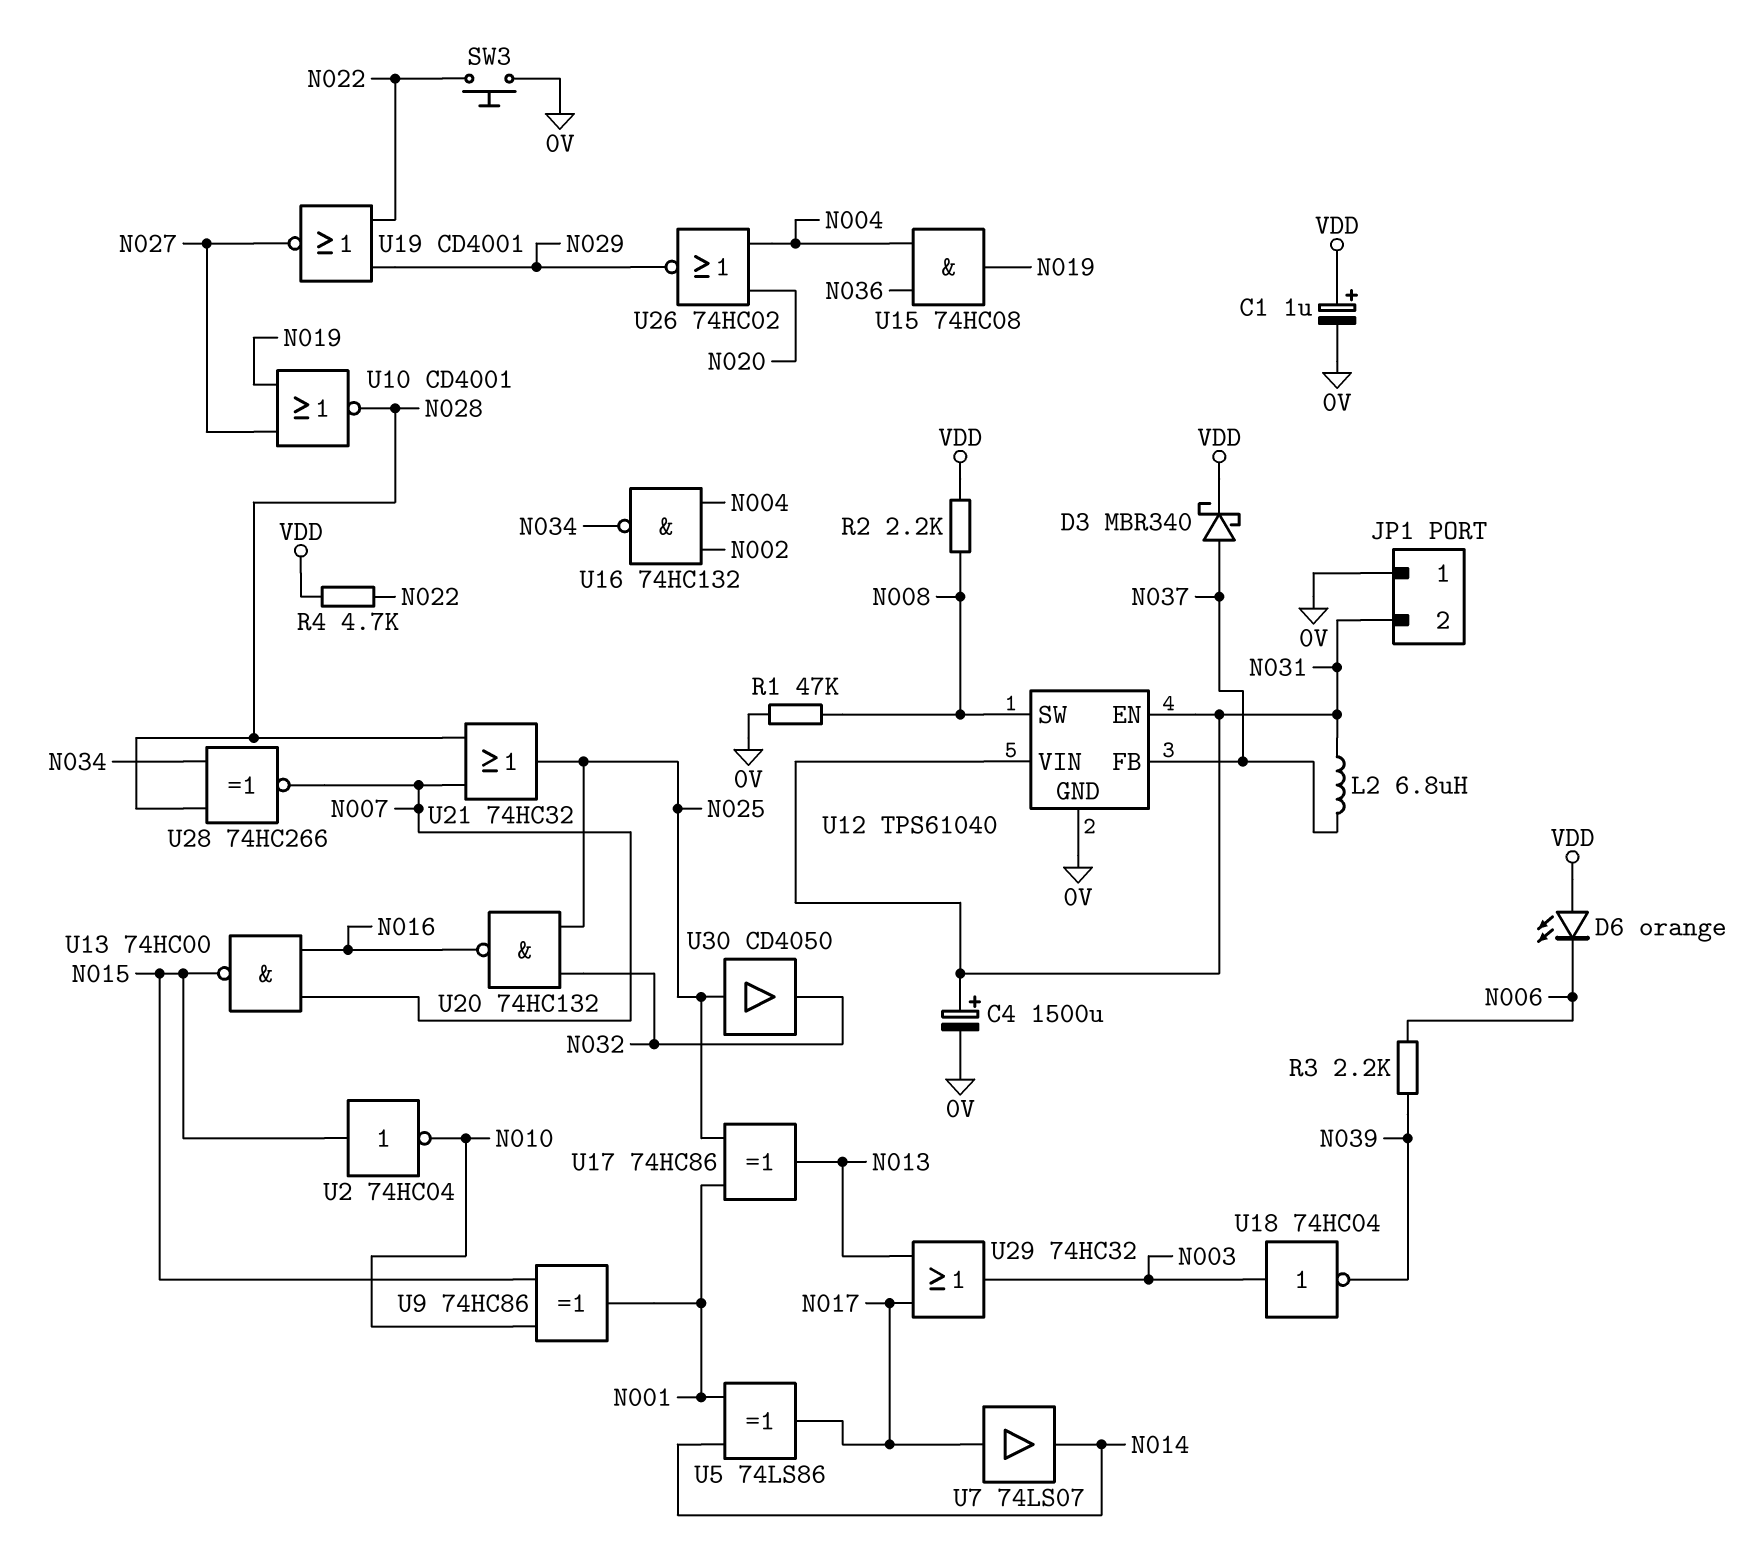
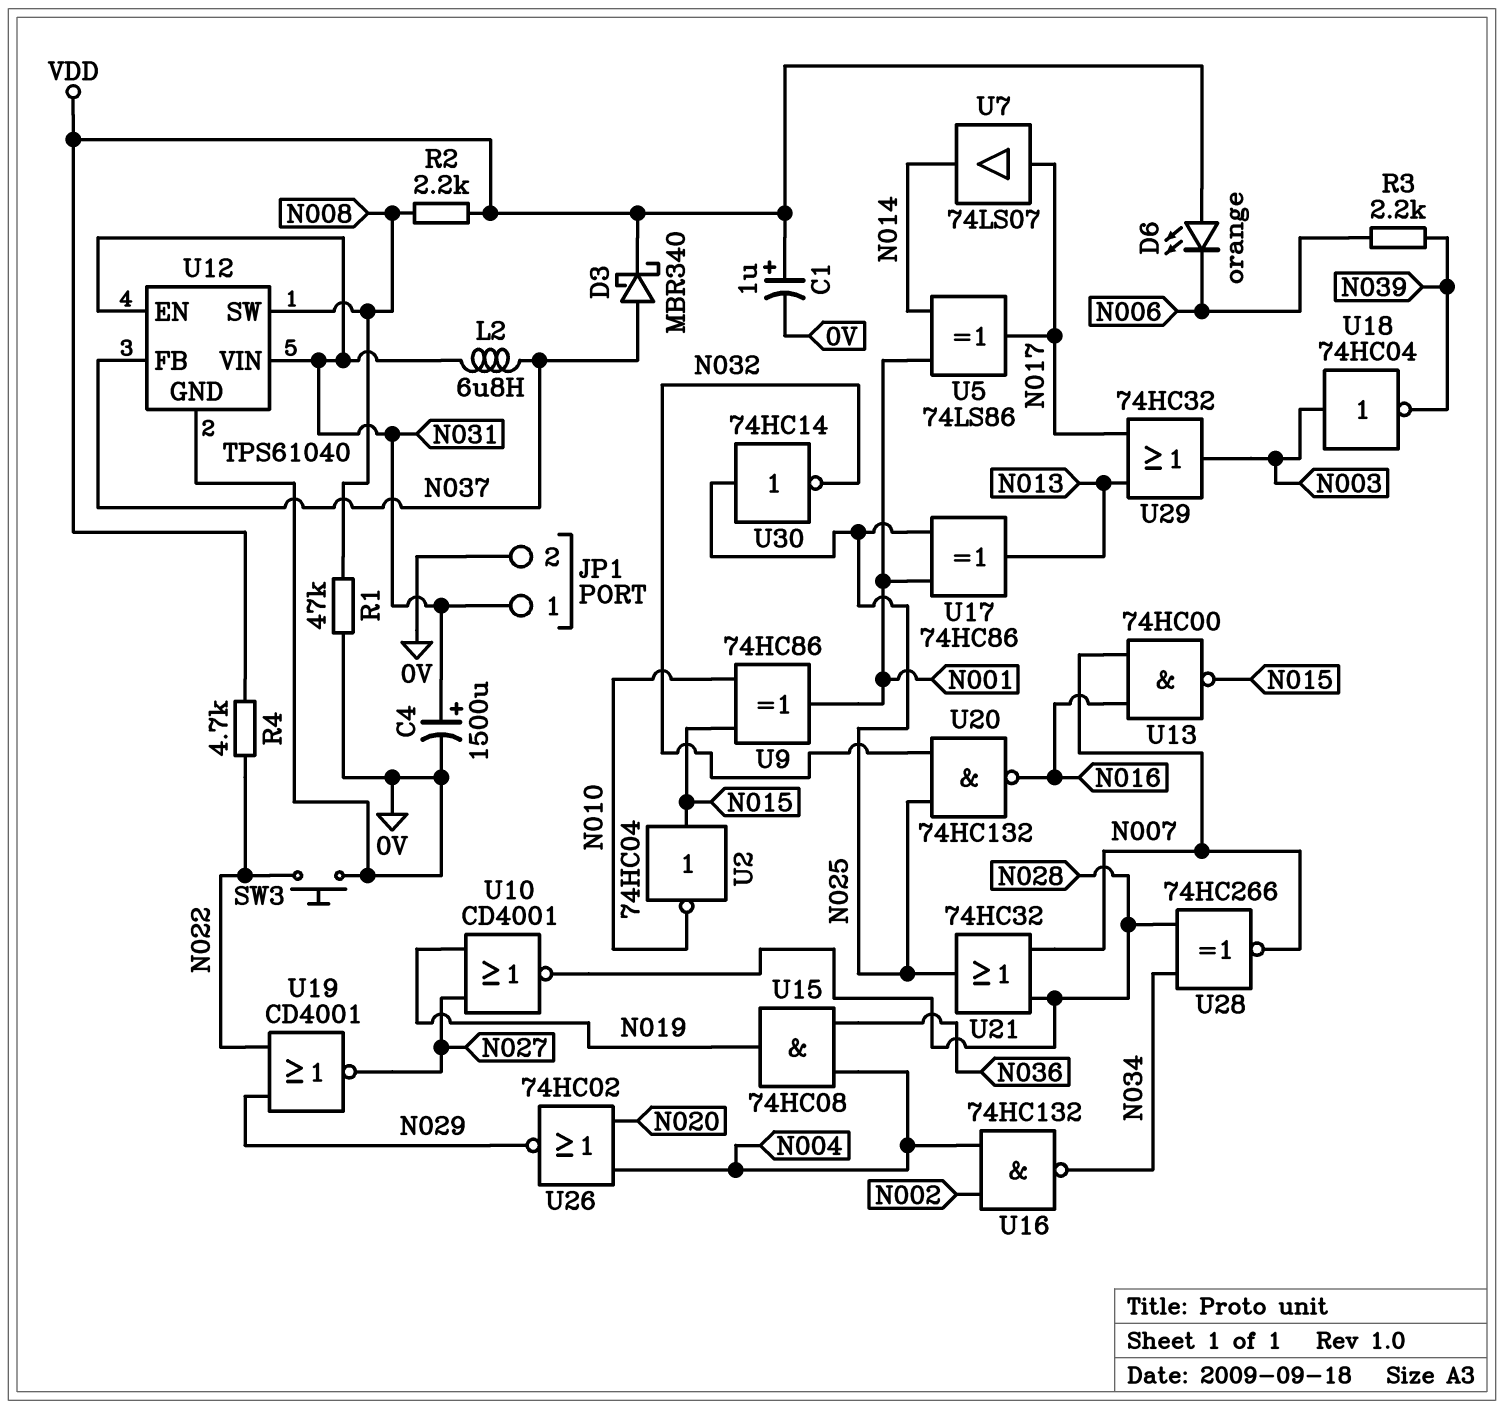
JP1 pin 1: 0V -> N031
JP1 pin 2: N031 -> 0V
U30: buffer CD4050 (in N025, out N032) -> NOT 74HC14 (in N025, out N032)

